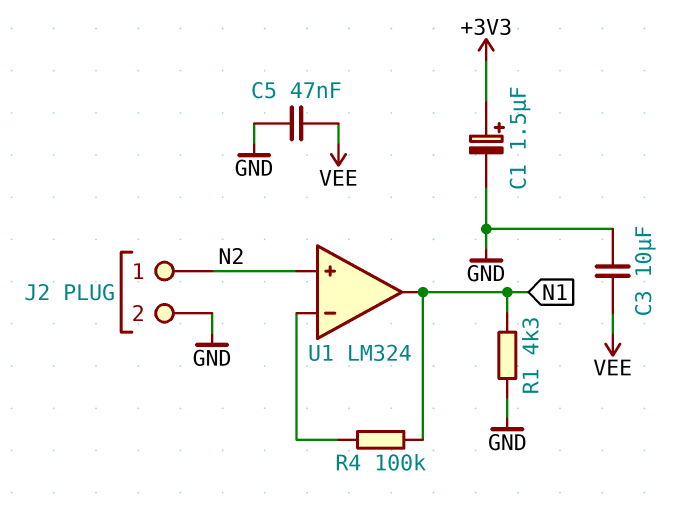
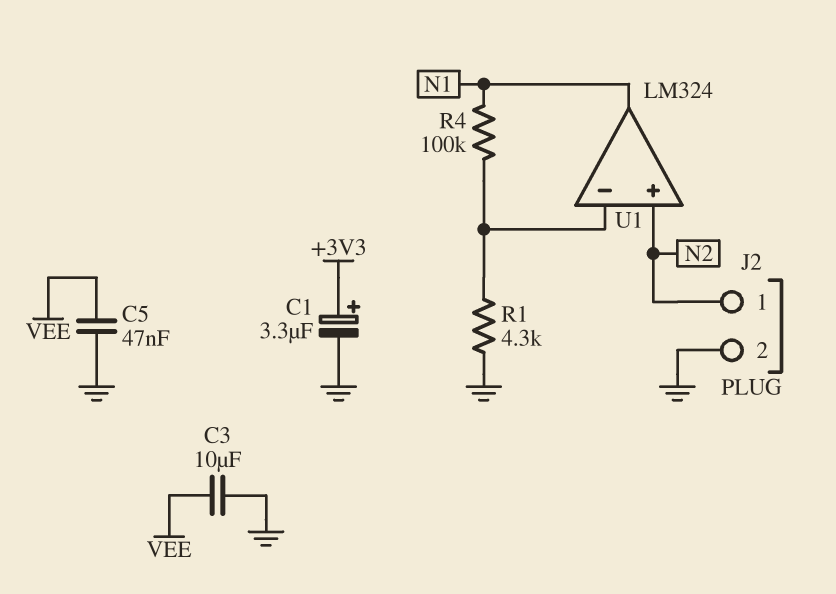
C1: 1.5uF (plus +3V3, minus GND) -> 3.3uF (plus +3V3, minus GND)
R1: 4.3k (GND, N1) -> 4.3k (GND, U1/in-)

